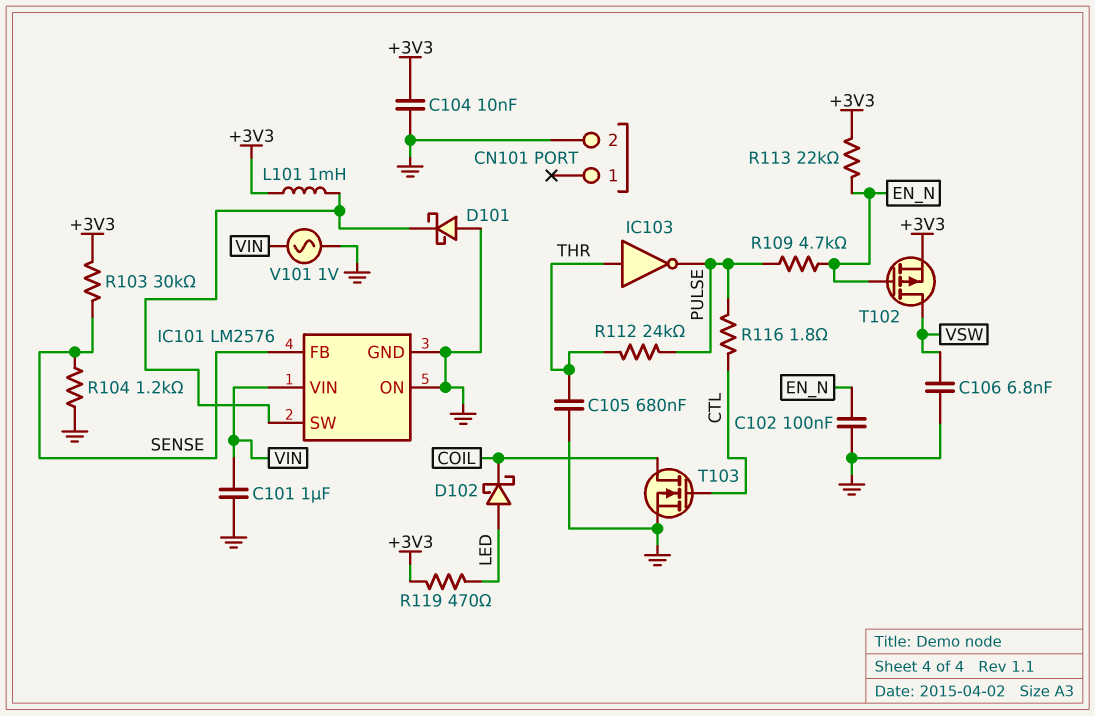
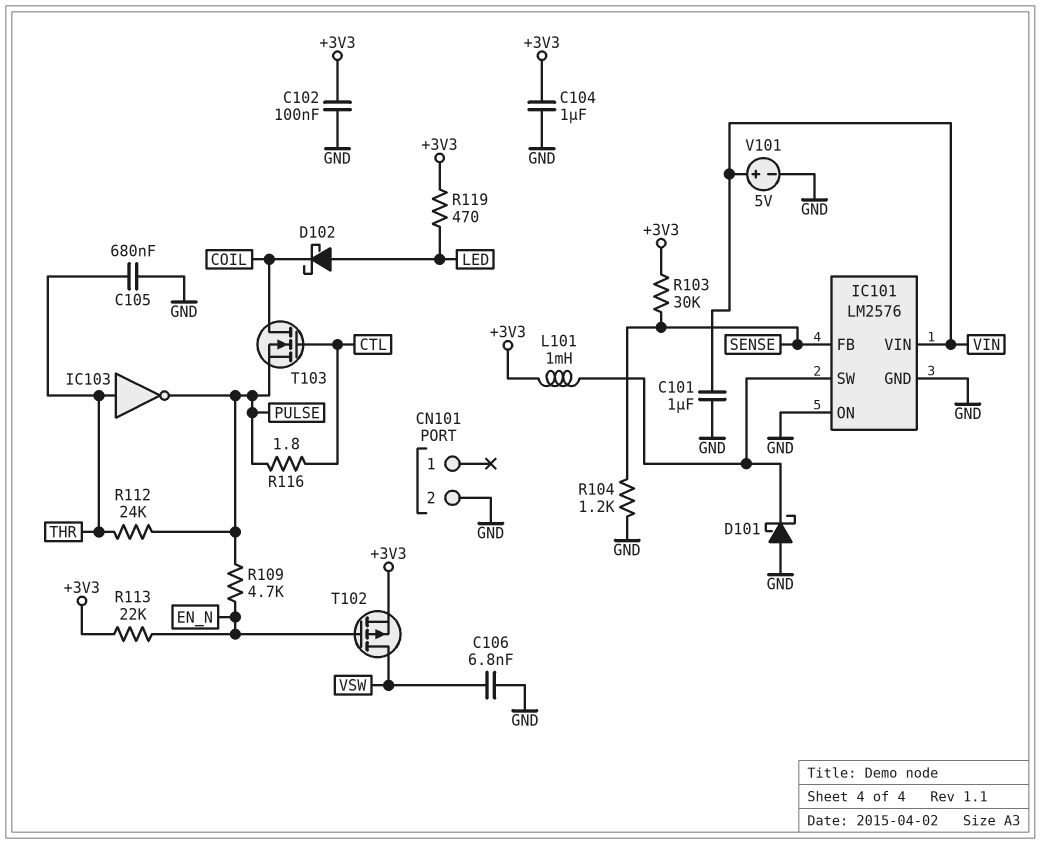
C102: 100nF (EN_N, GND) -> 100nF (+3V3, GND)
C104: 10nF (+3V3, GND) -> 1uF (+3V3, GND)
T103: NMOS (G CTL, D COIL, S GND) -> NMOS (G CTL, D COIL, S PULSE)
V101: AC 1V (GND, VIN) -> 5V (plus VIN, minus GND)

